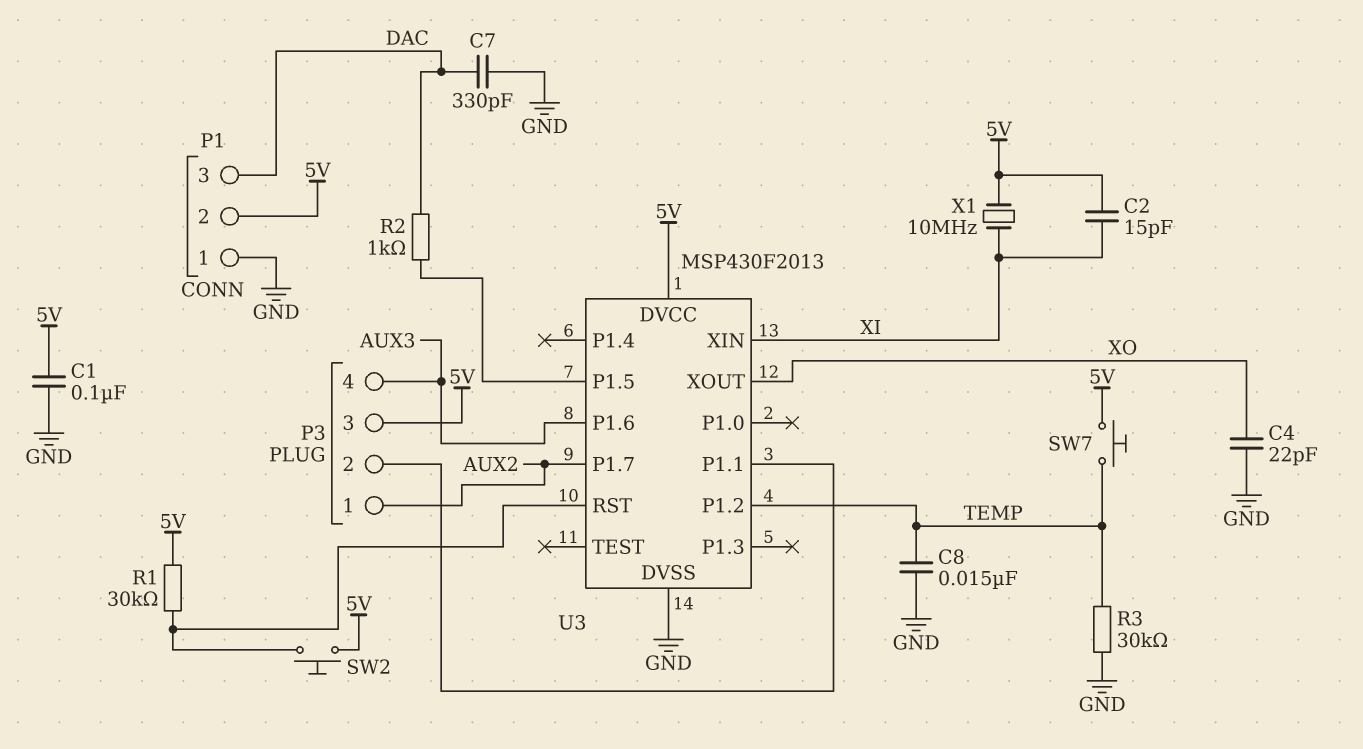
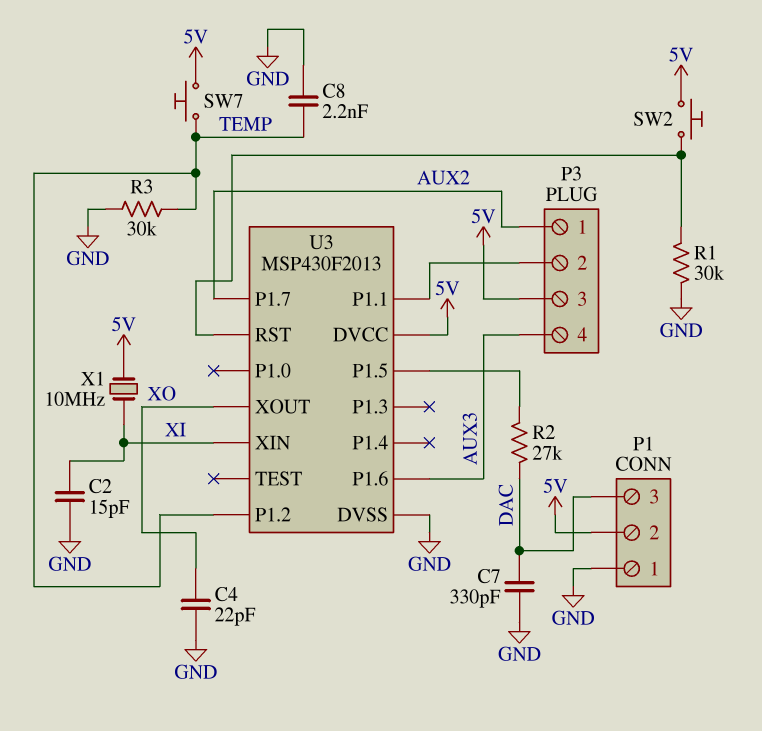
C1: 100nF (5V, GND) -> none
C2: 15pF (5V, XI) -> 15pF (GND, XI)
C8: 15nF (GND, TEMP) -> 2.2nF (GND, TEMP)
R1: 30k (5V, U3/RST) -> 30k (GND, U3/RST)
R2: 1k (DAC, U3/P1.5) -> 27k (DAC, U3/P1.5)

